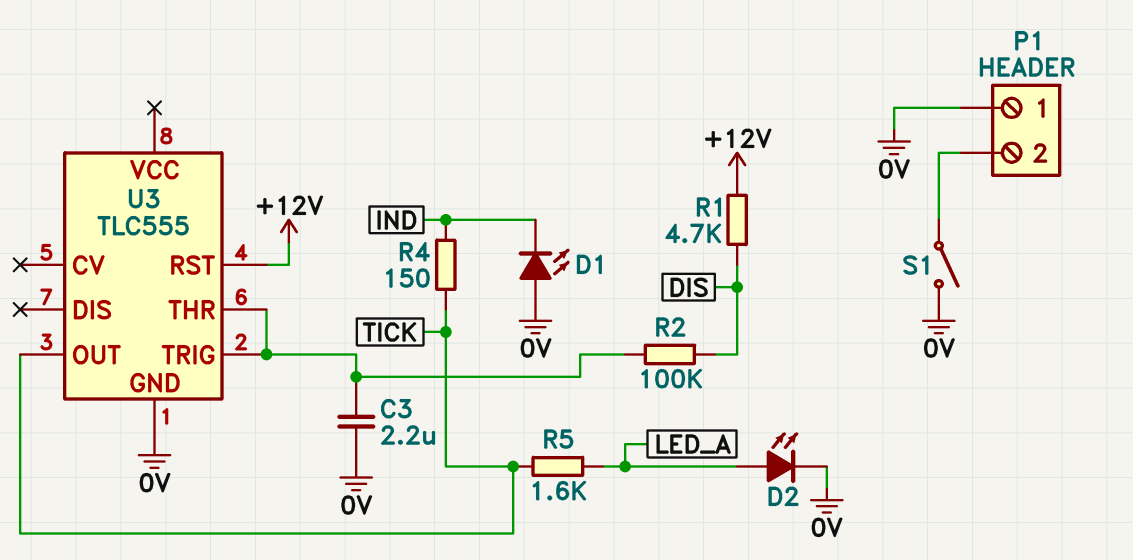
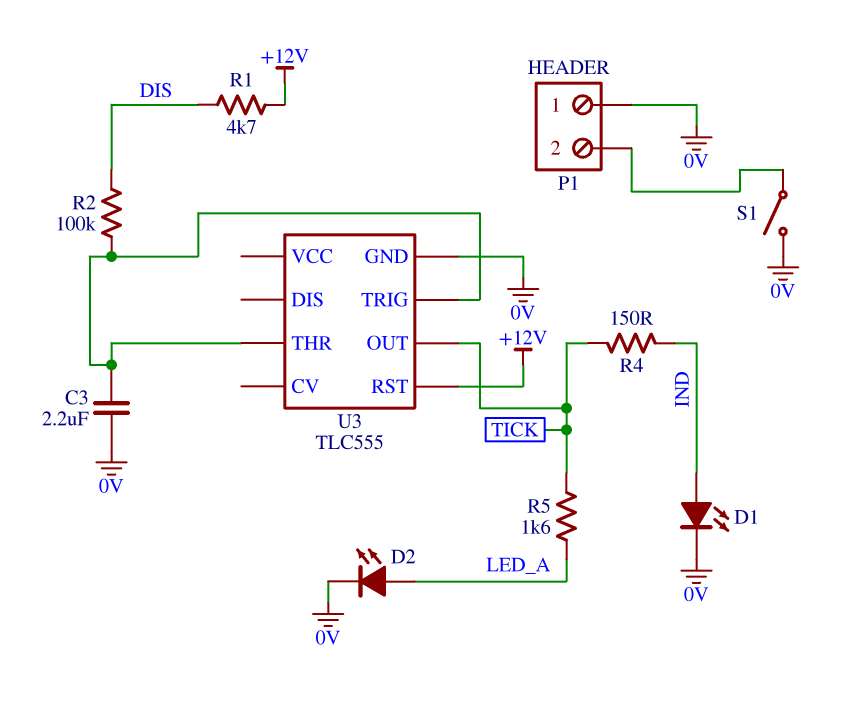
D1: LED (A 0V, K IND) -> LED (A IND, K 0V)

